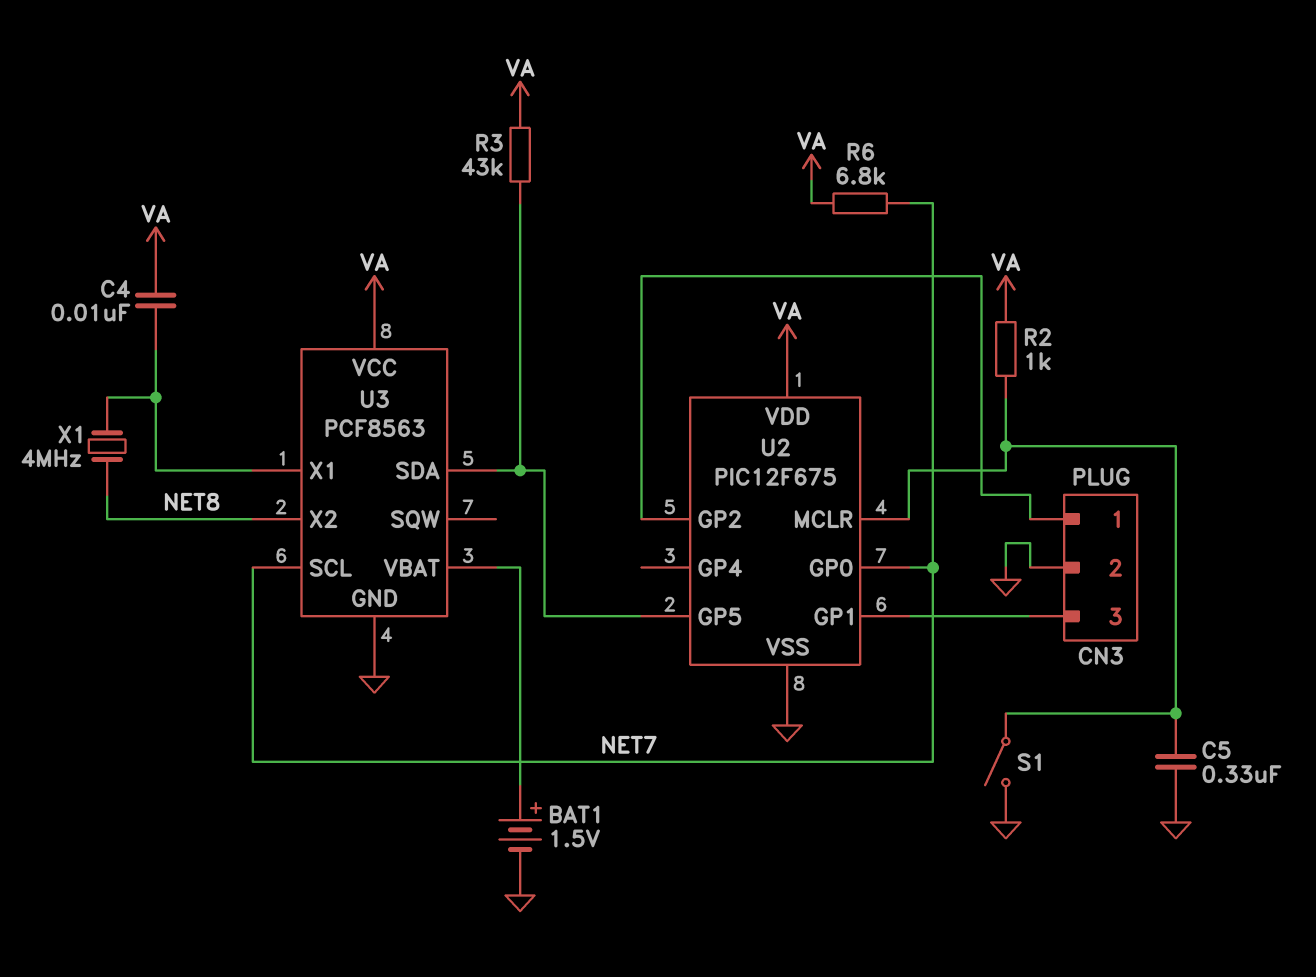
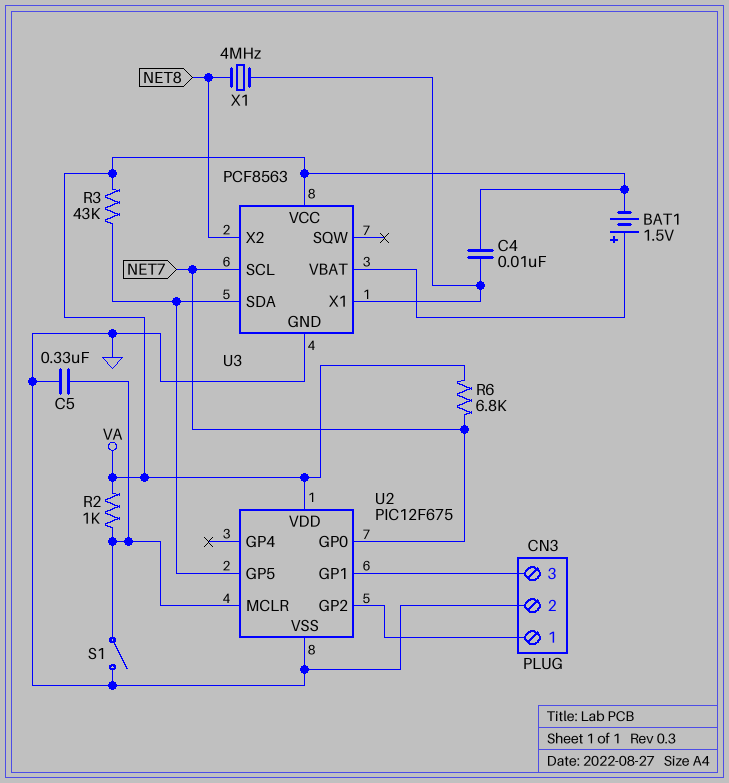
BAT1: 1.5V (plus U3/VBAT, minus GND) -> 1.5V (plus U3/VBAT, minus VA)

